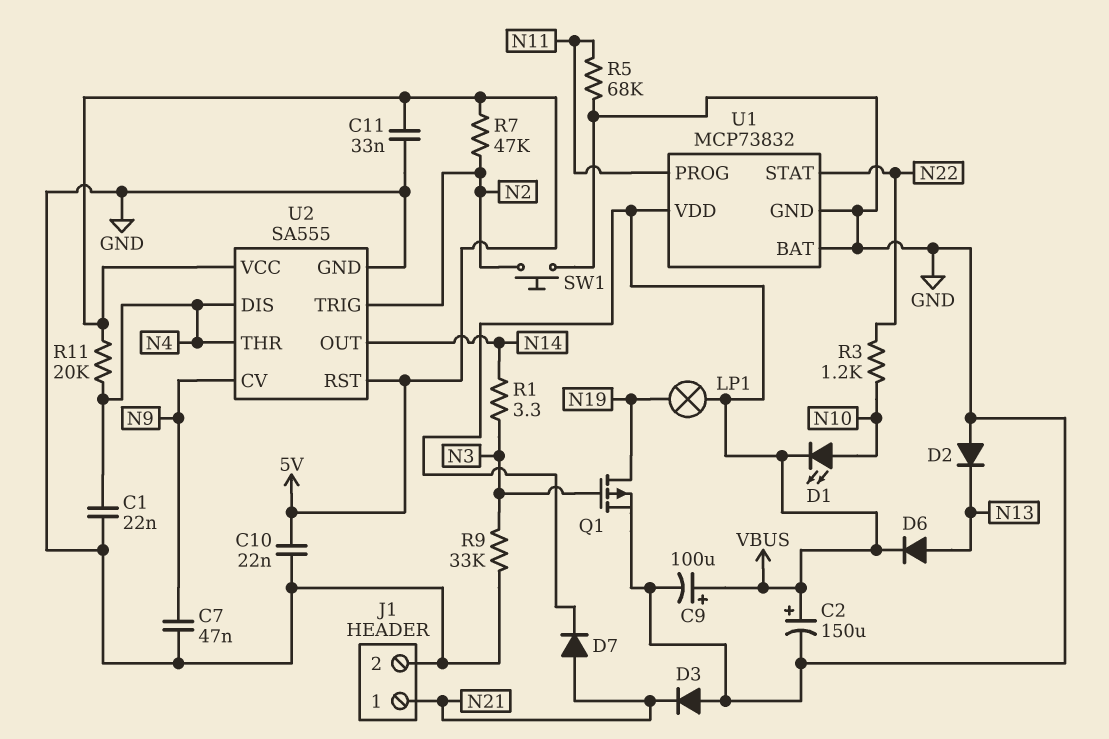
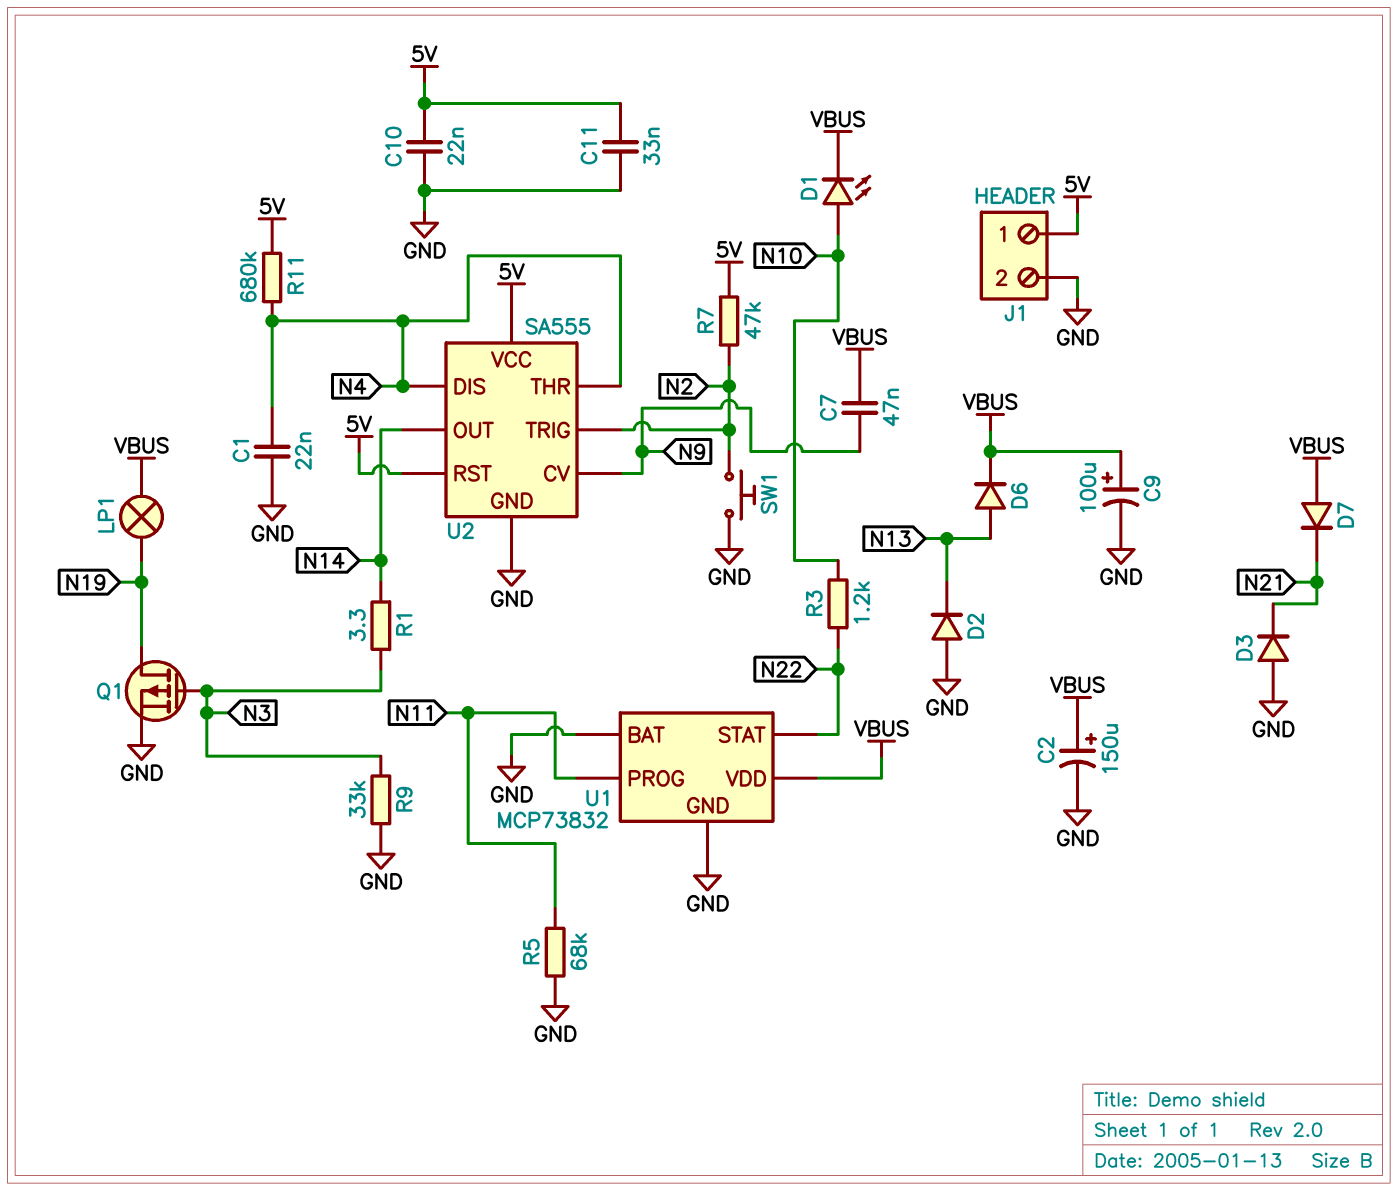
C7: 47nF (GND, N9) -> 47nF (N9, VBUS)
D7: diode (A N21, K VBUS) -> diode (A VBUS, K N21)
J1 pin 1: N21 -> 5V
R11: 20k (5V, N4) -> 680k (5V, N4)

